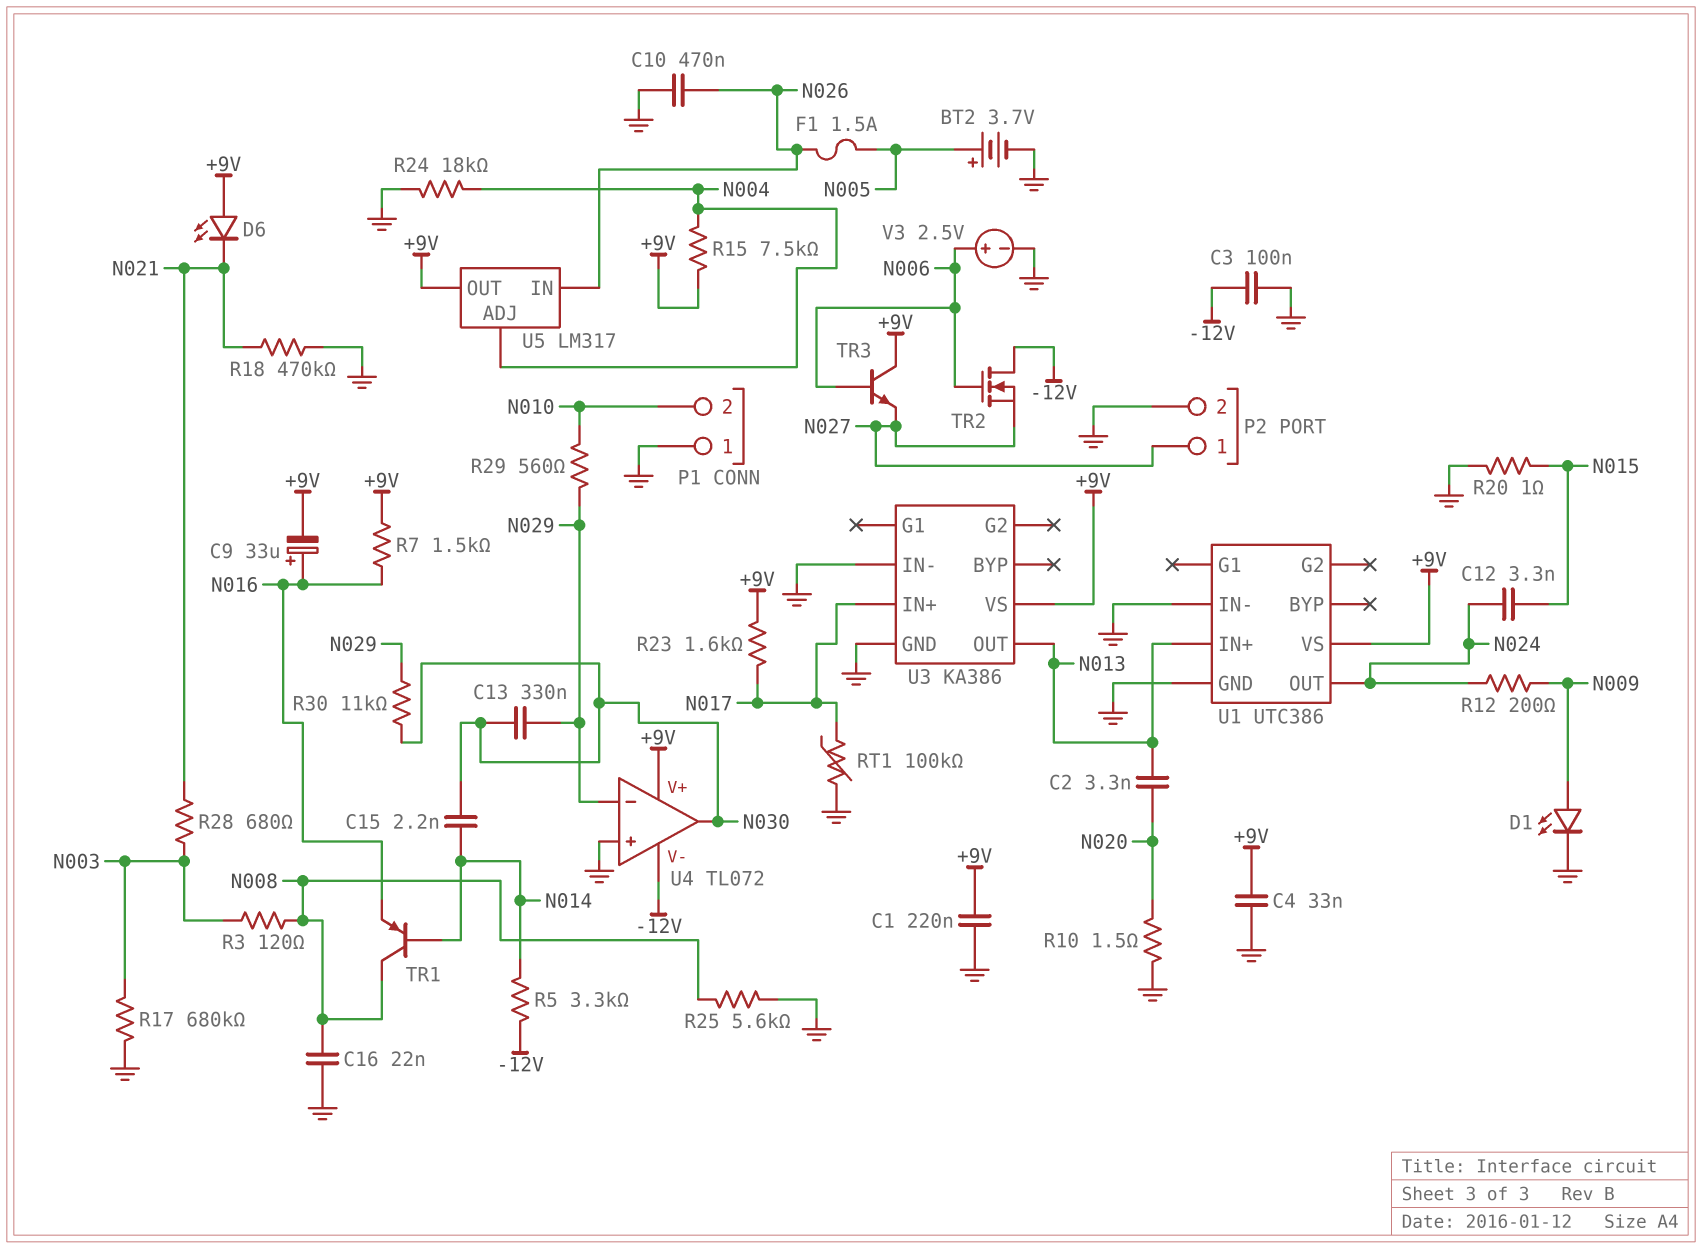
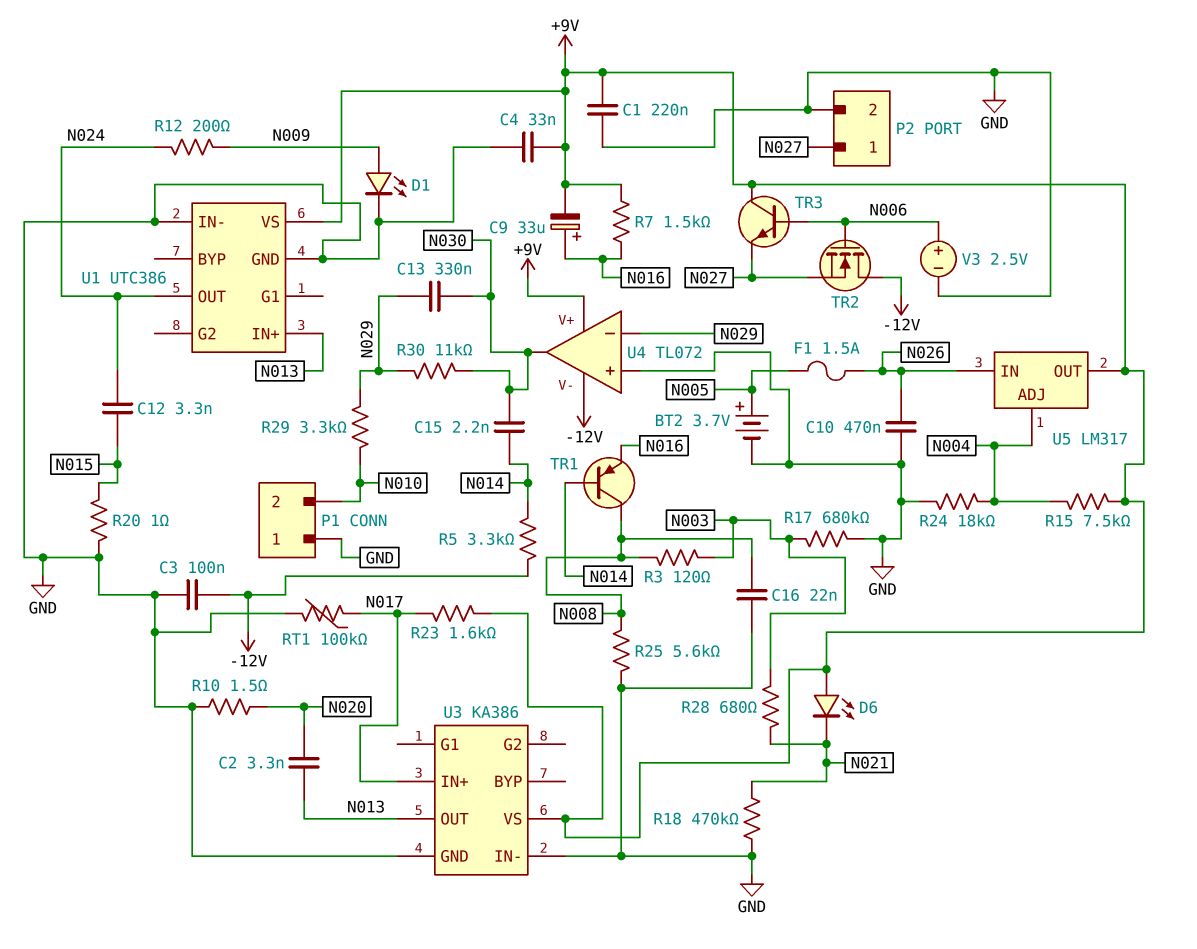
R29: 560 (N010, N029) -> 3.3k (N010, N029)

